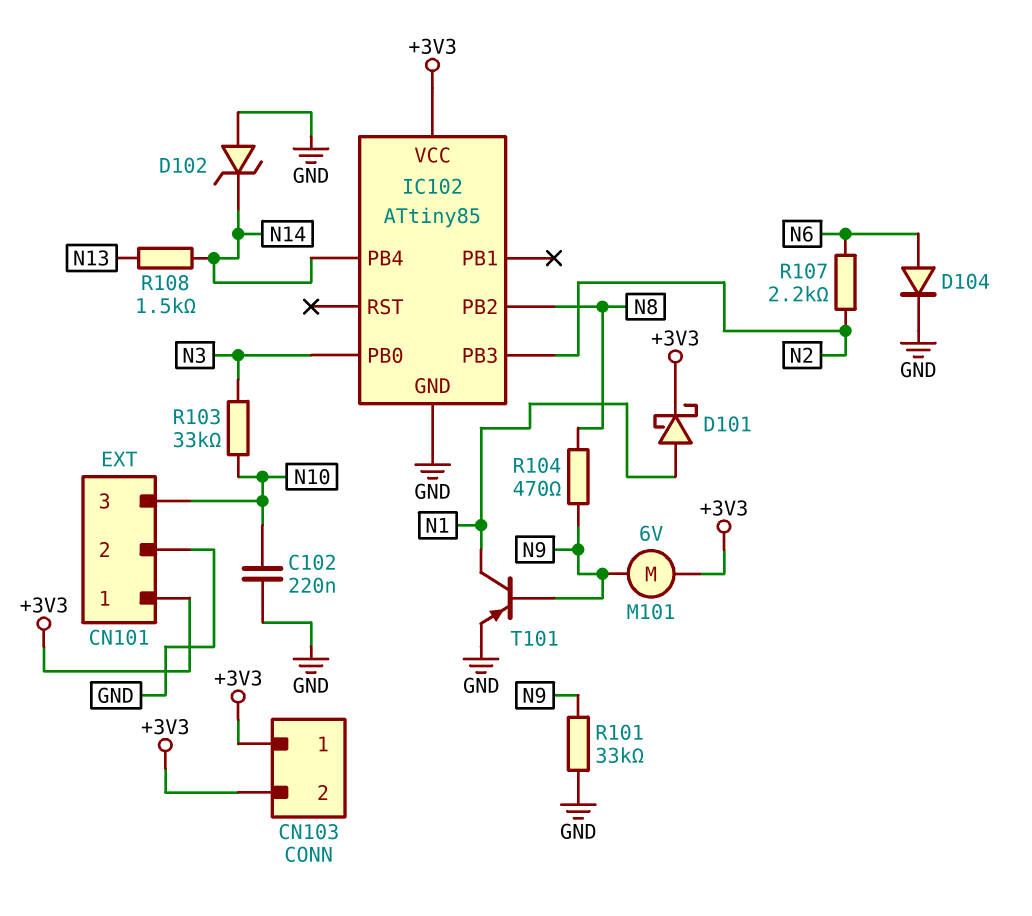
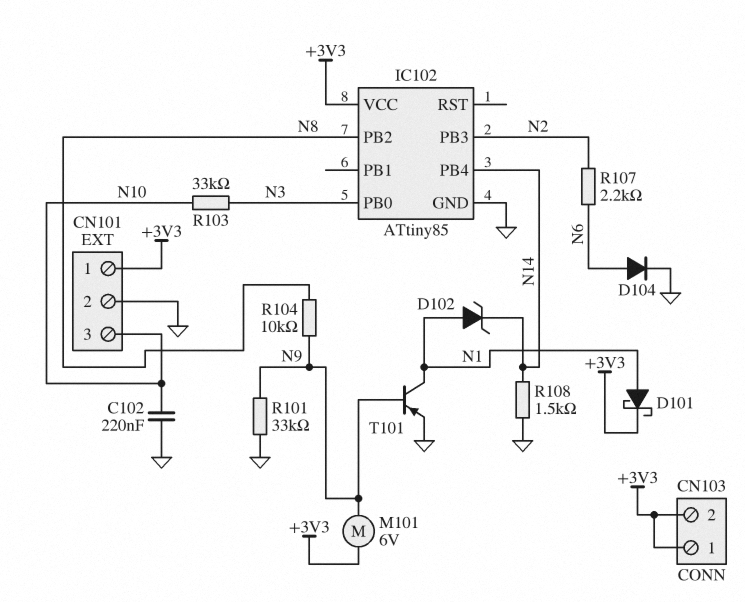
D102: zener (A GND, K N14) -> zener (A N1, K N14)
R104: 470 (N8, N9) -> 10k (N8, N9)
R108: 1.5k (N13, N14) -> 1.5k (GND, N14)

